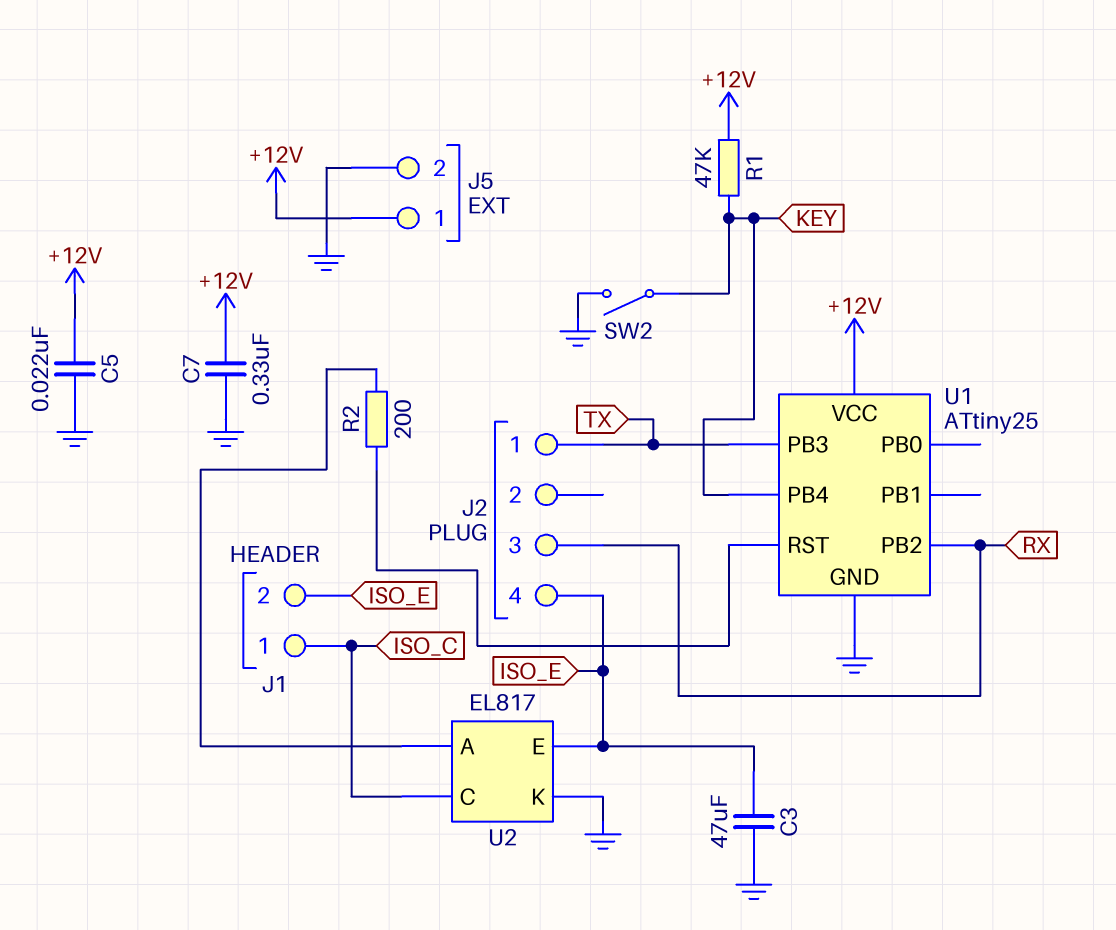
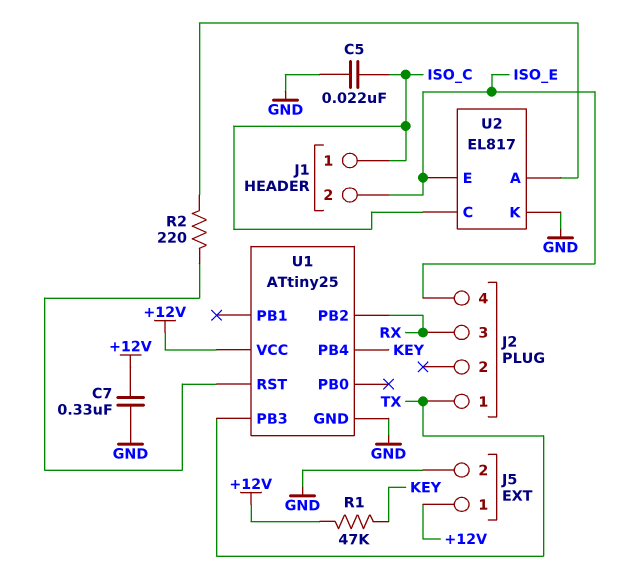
C3: 47uF (GND, ISO_E) -> none
C5: 22nF (+12V, GND) -> 22nF (GND, ISO_C)
R2: 200 (U1/RST, U2/A) -> 220 (U1/RST, U2/A)
SW2: switch (GND, KEY) -> none

